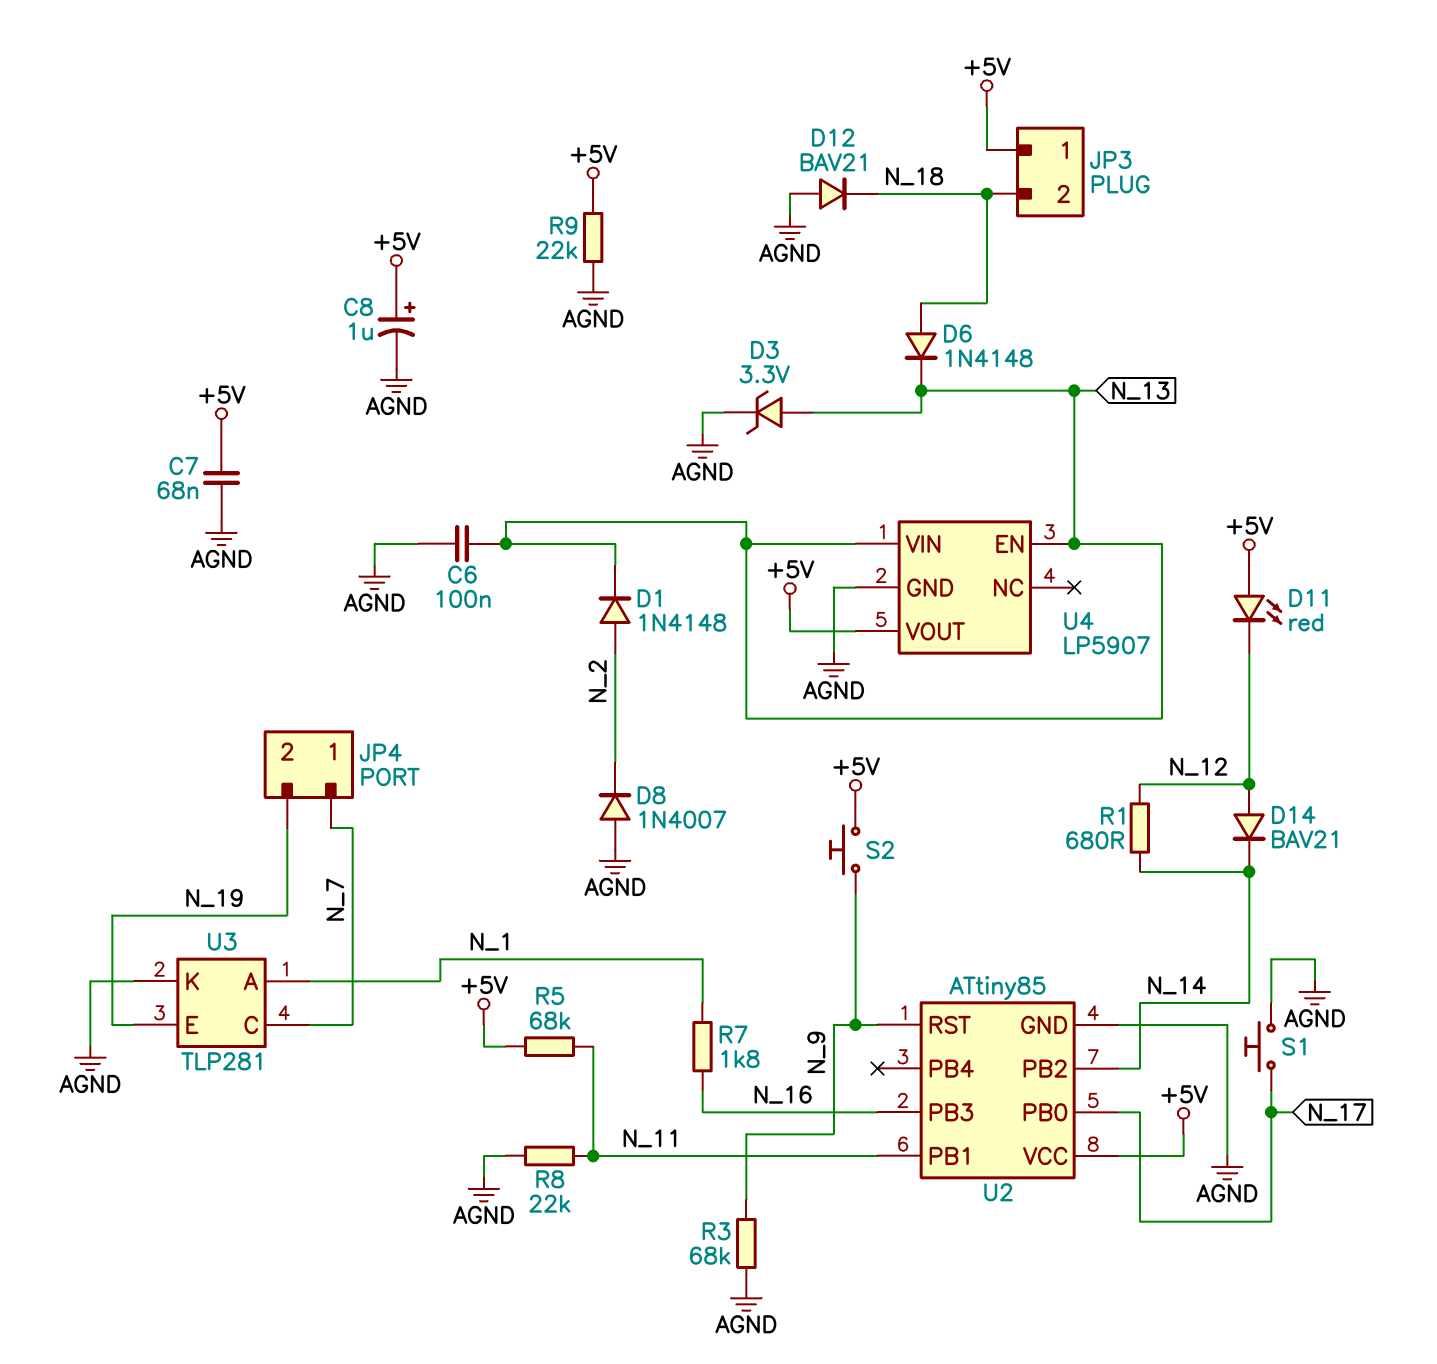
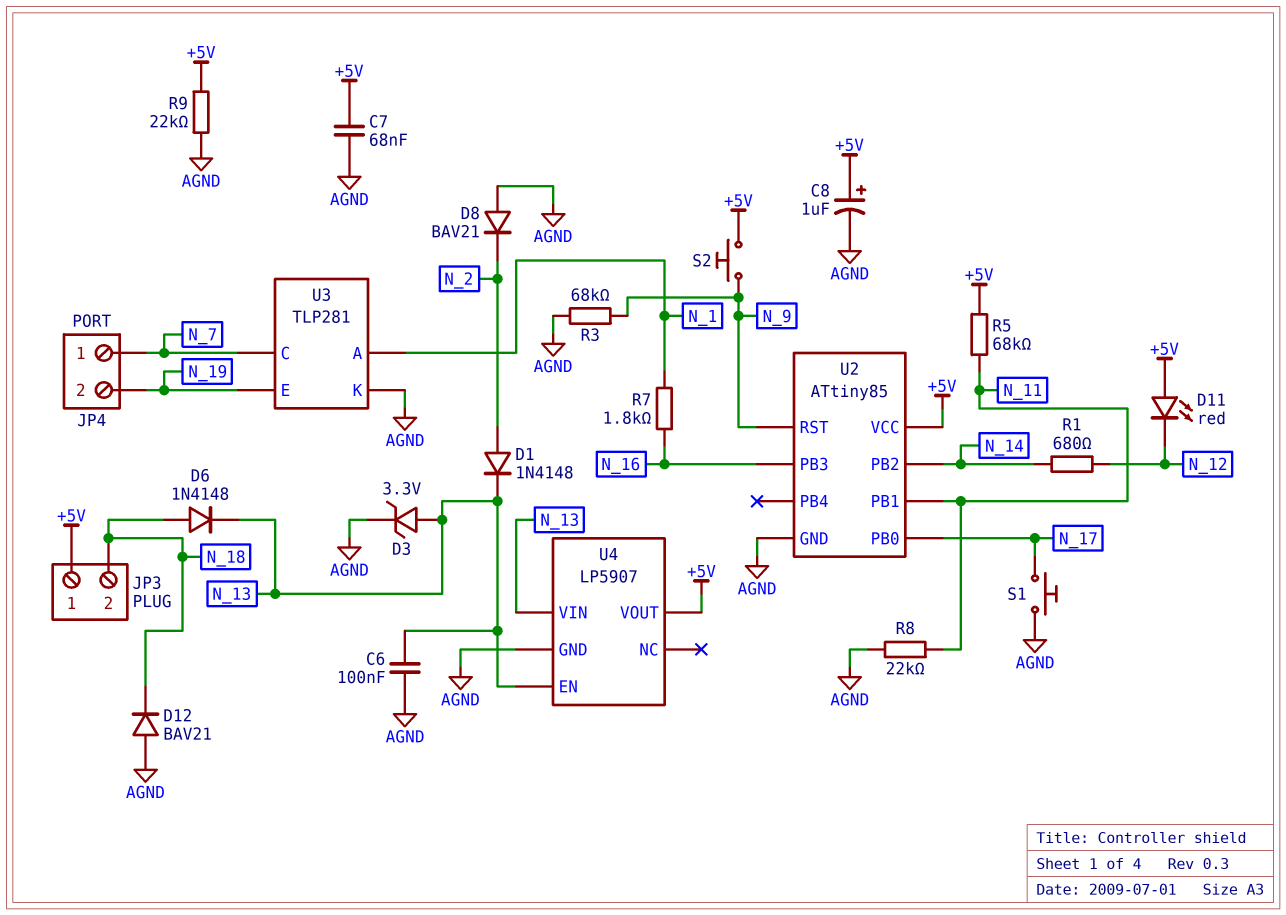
D8: diode 1N4007 (A AGND, K N_2) -> diode BAV21 (A AGND, K N_2)
D14: diode BAV21 (A N_12, K N_14) -> none

